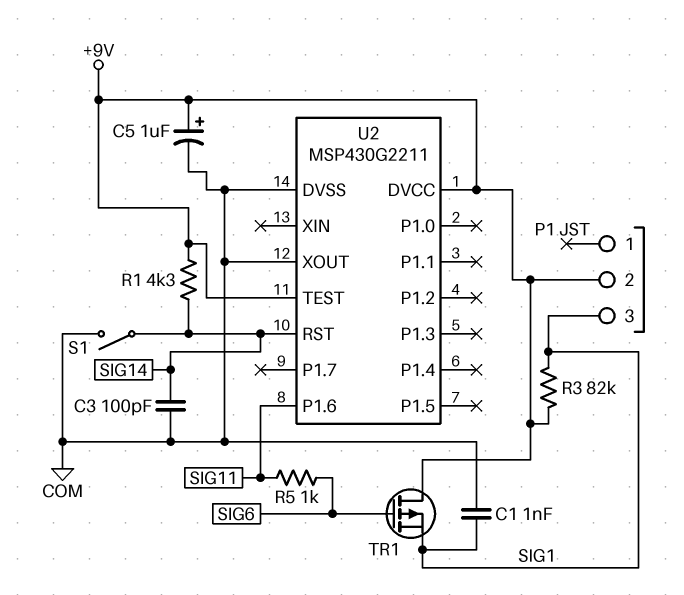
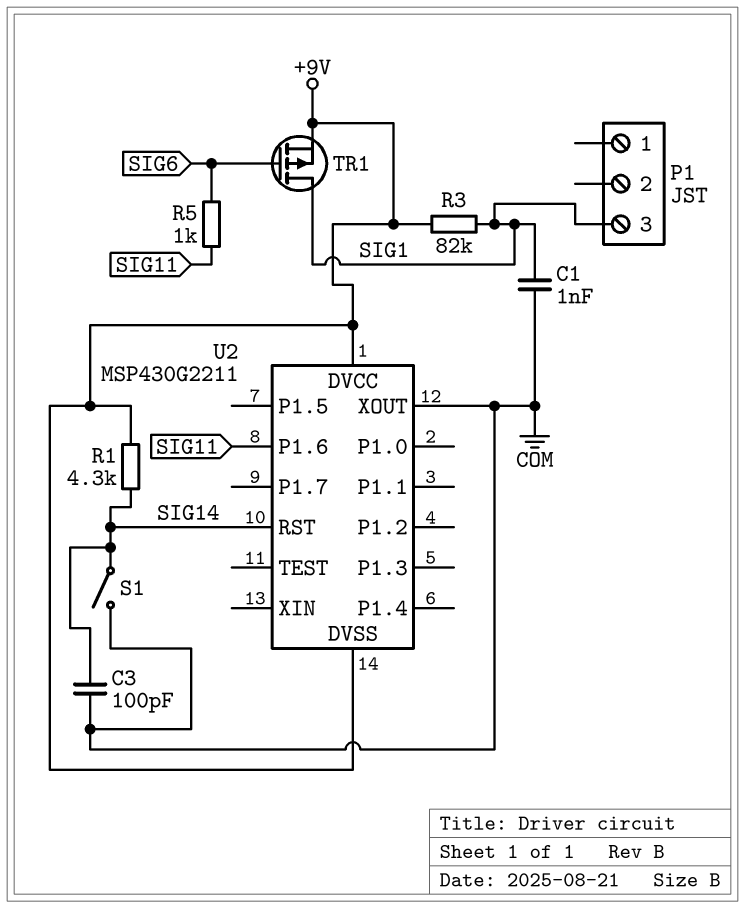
C5: 1uF (plus +9V, minus COM) -> none
P1 pin 2: +9V -> none
TR1: PMOS (G SIG6, D +9V, S SIG1) -> PMOS (G SIG6, D SIG1, S +9V)
U2 pin DVSS: COM -> +9V
U2 pin TEST: +9V -> none

